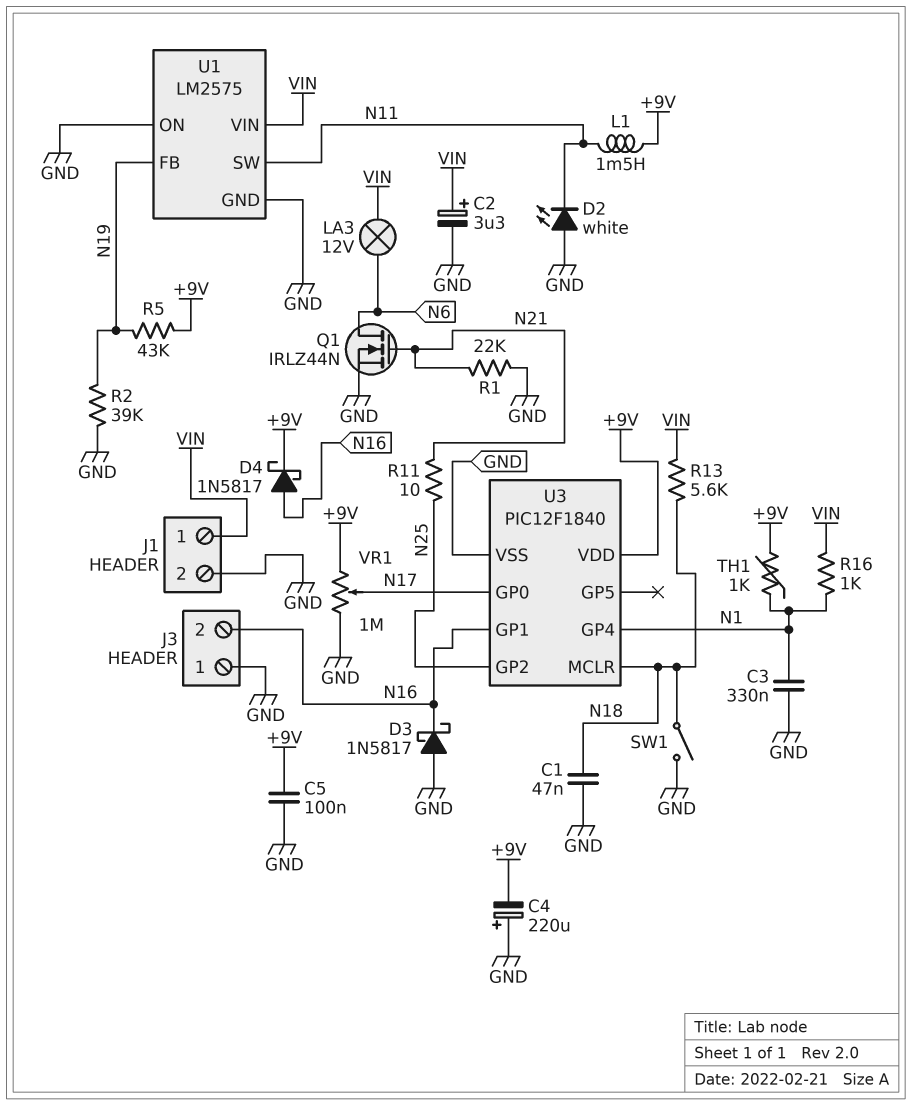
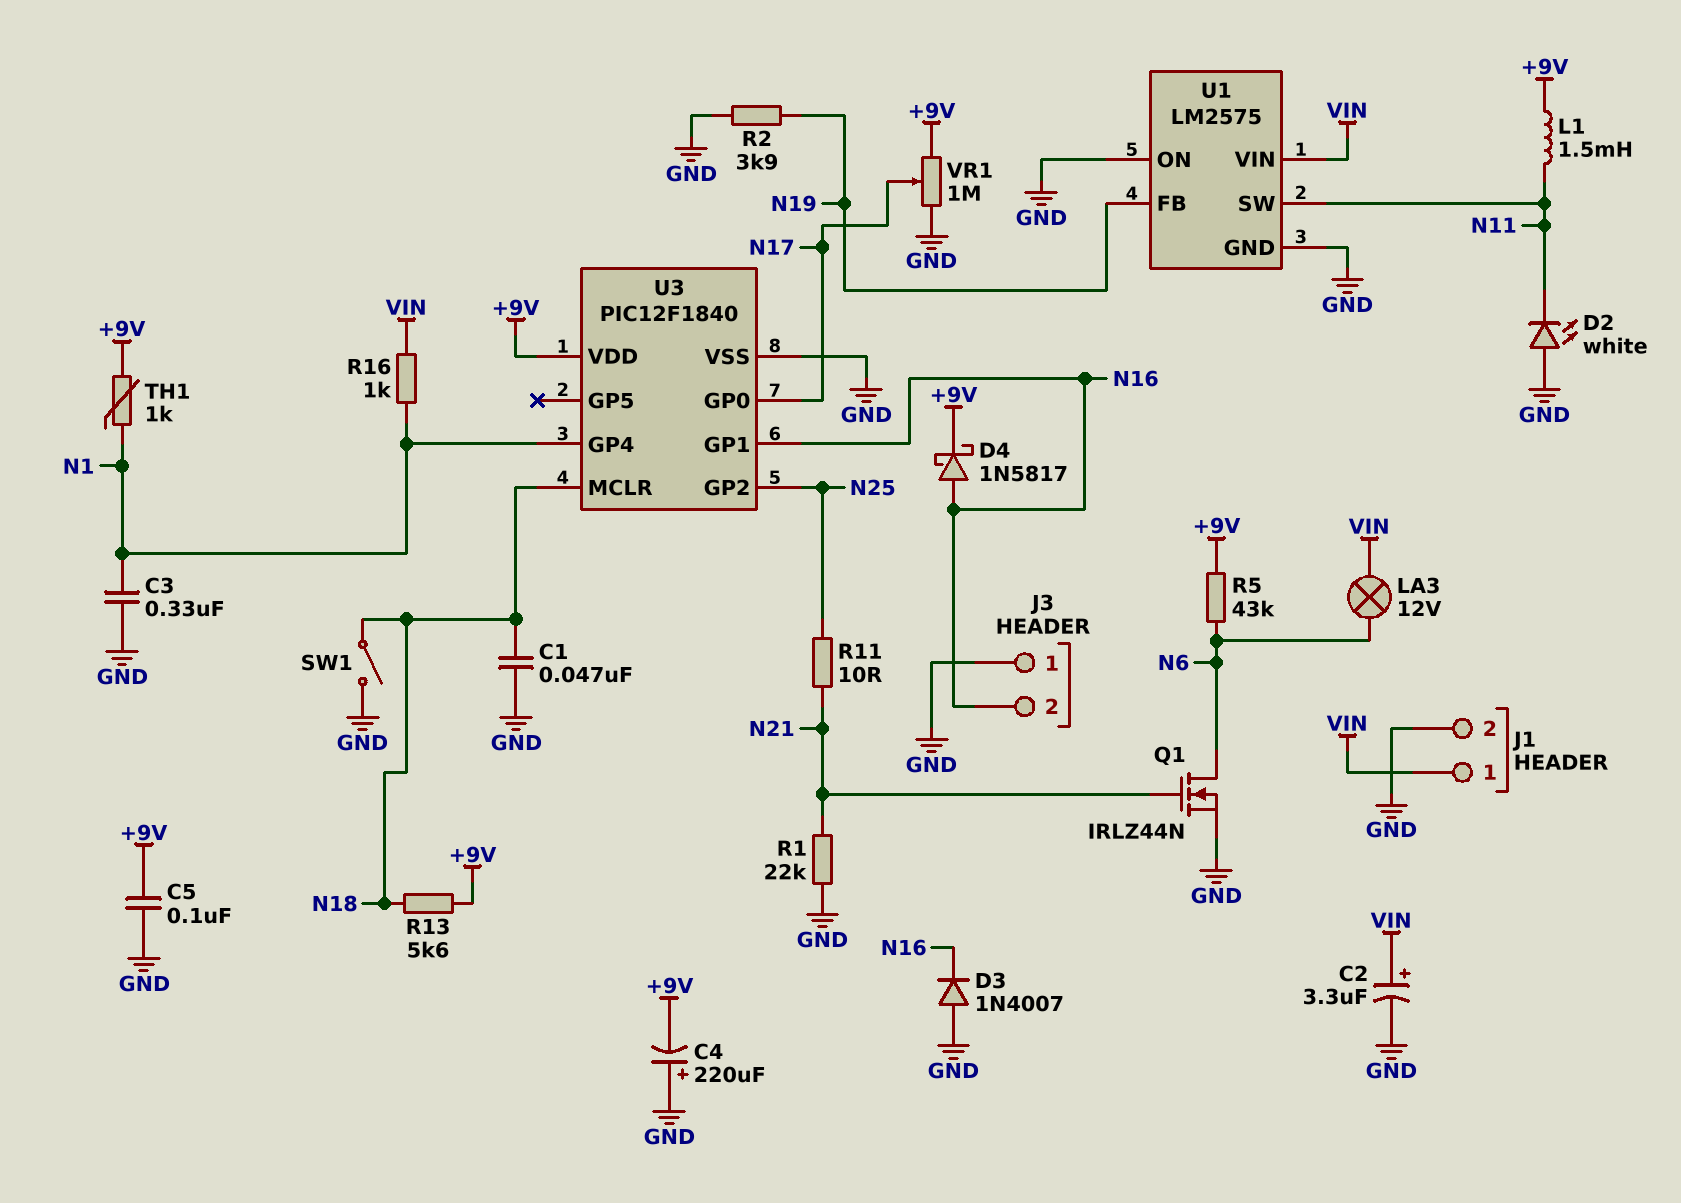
D3: schottky 1N5817 (A GND, K N16) -> diode 1N4007 (A GND, K N16)
R2: 39k (GND, N19) -> 3.9k (GND, N19)
R5: 43k (+9V, N19) -> 43k (+9V, N6)
R13: 5.6k (N18, VIN) -> 5.6k (+9V, N18)

